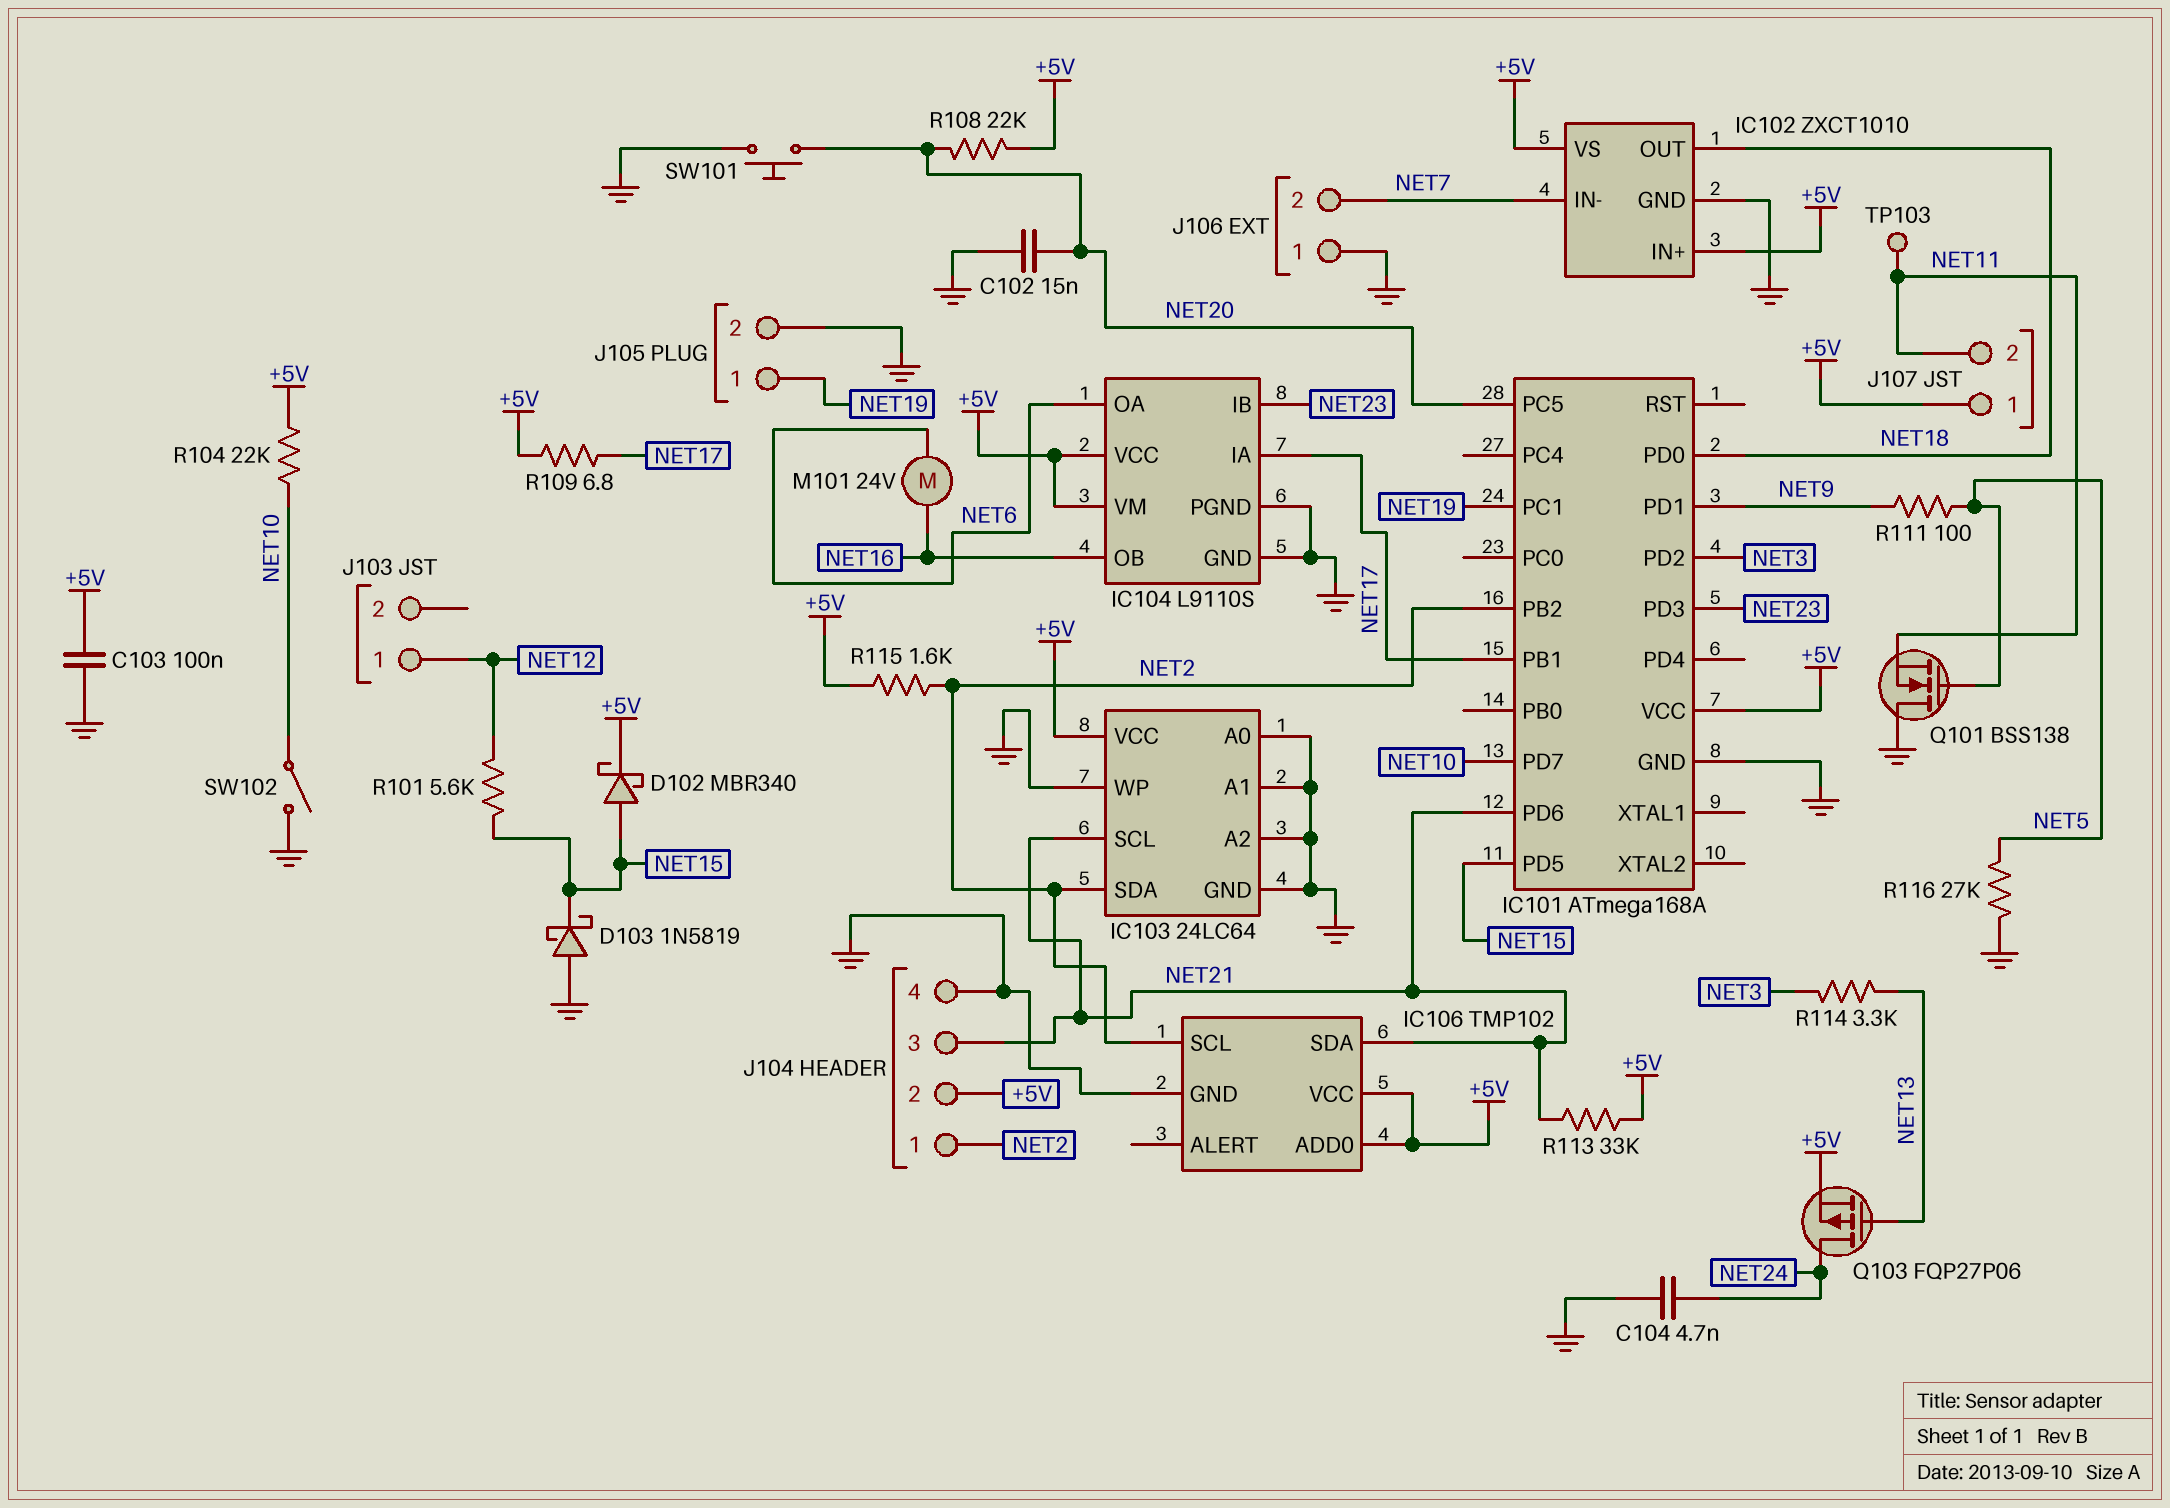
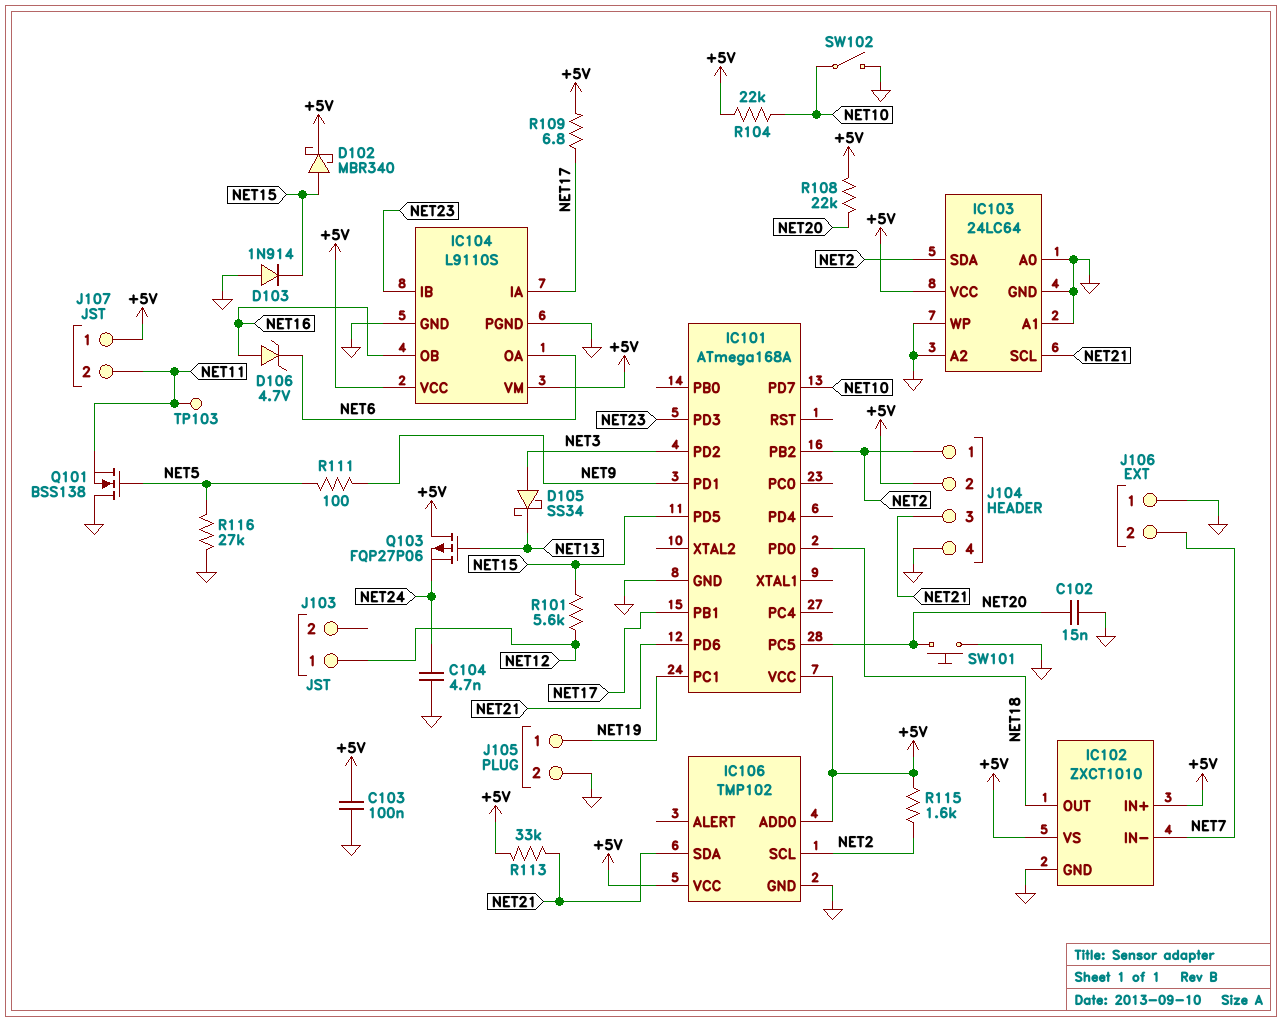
D103: schottky 1N5819 (A GND, K NET15) -> diode 1N914 (A GND, K NET15)
D105: none -> schottky SS34 (A NET3, K NET13)
D106: none -> zener 4.7V (A NET16, K NET6)
M101: motor 24V (NET6, NET16) -> none
Q103: PMOS FQP27P06 (G NET13, D NET24, S +5V) -> PMOS FQP27P06 (G NET13, D +5V, S NET24)
R114: 3.3k (NET3, NET13) -> none

